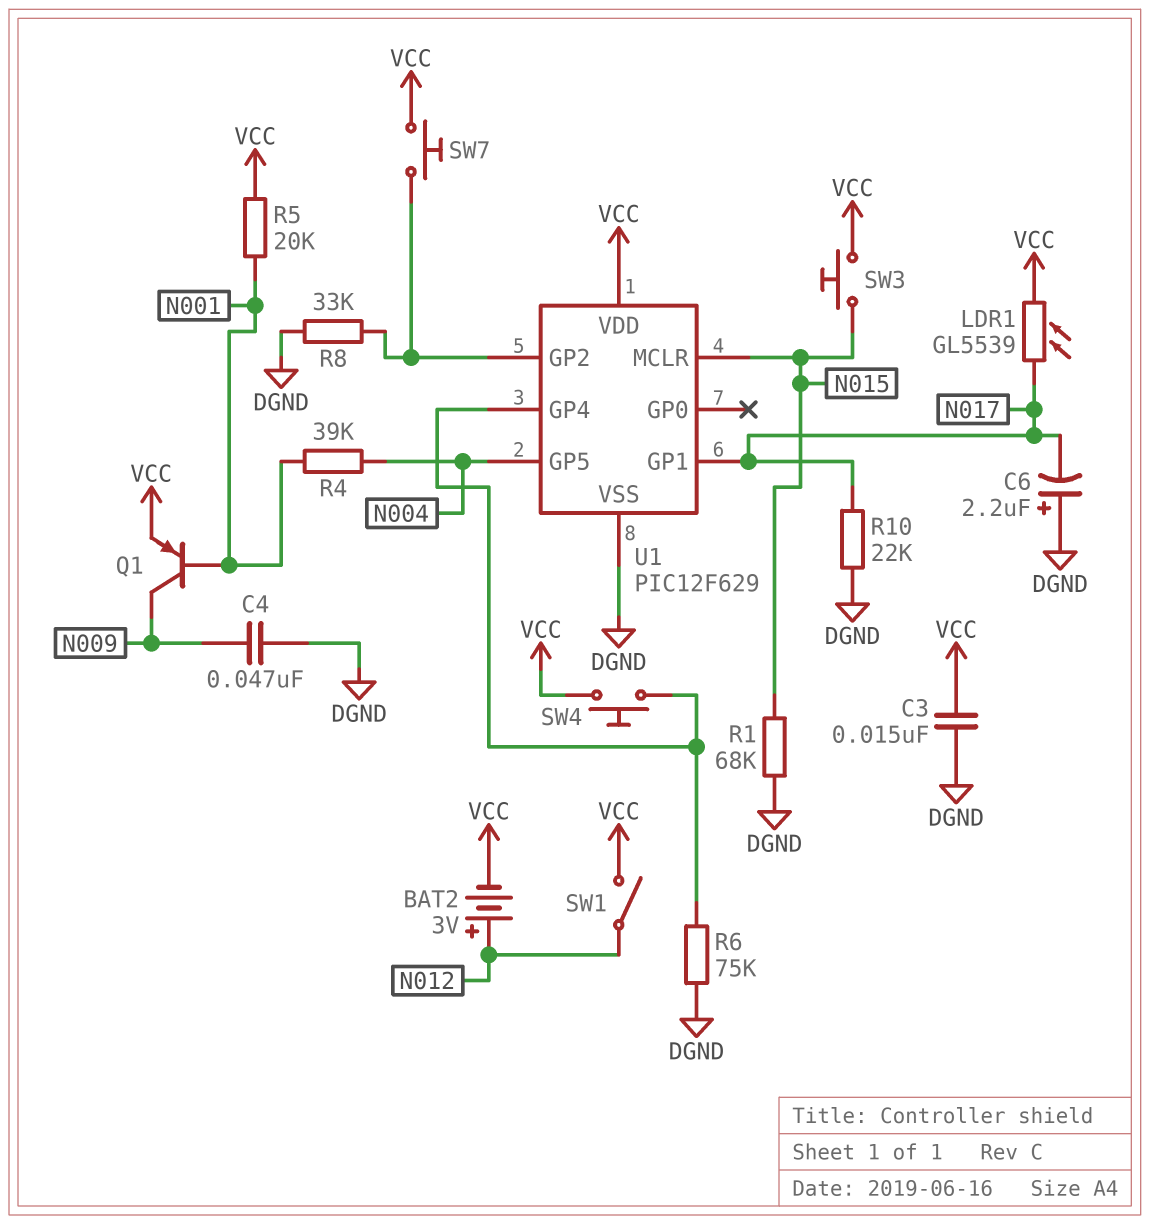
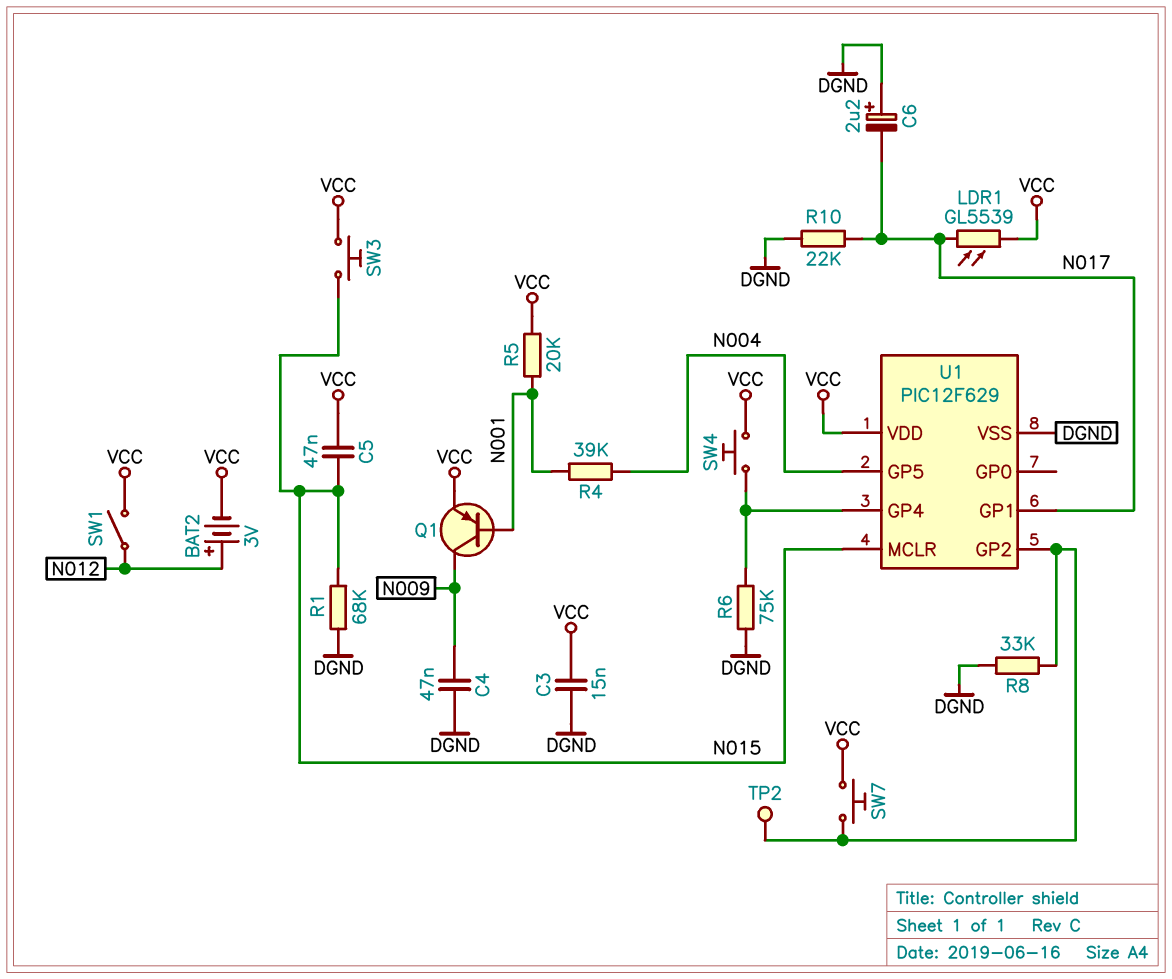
C5: none -> 47nF (N015, VCC)
TP2: none -> test point (U1/GP2)

